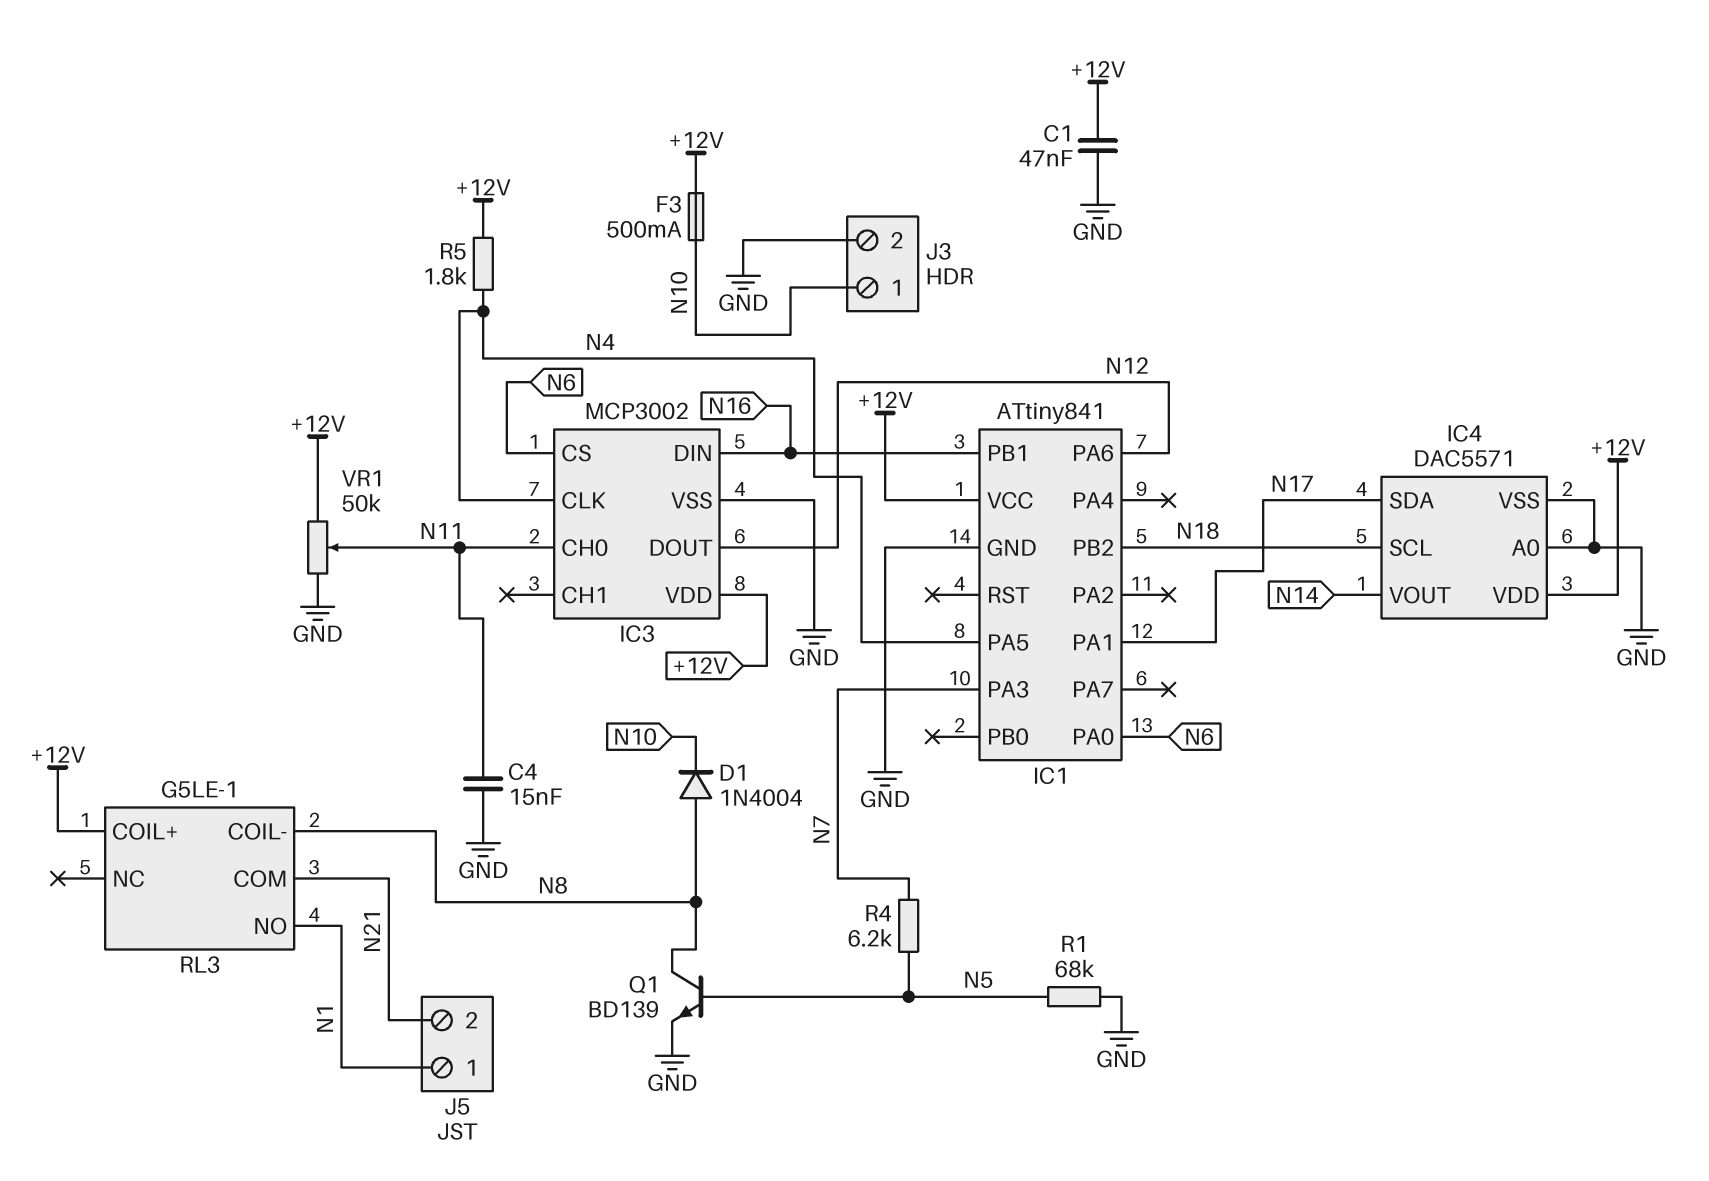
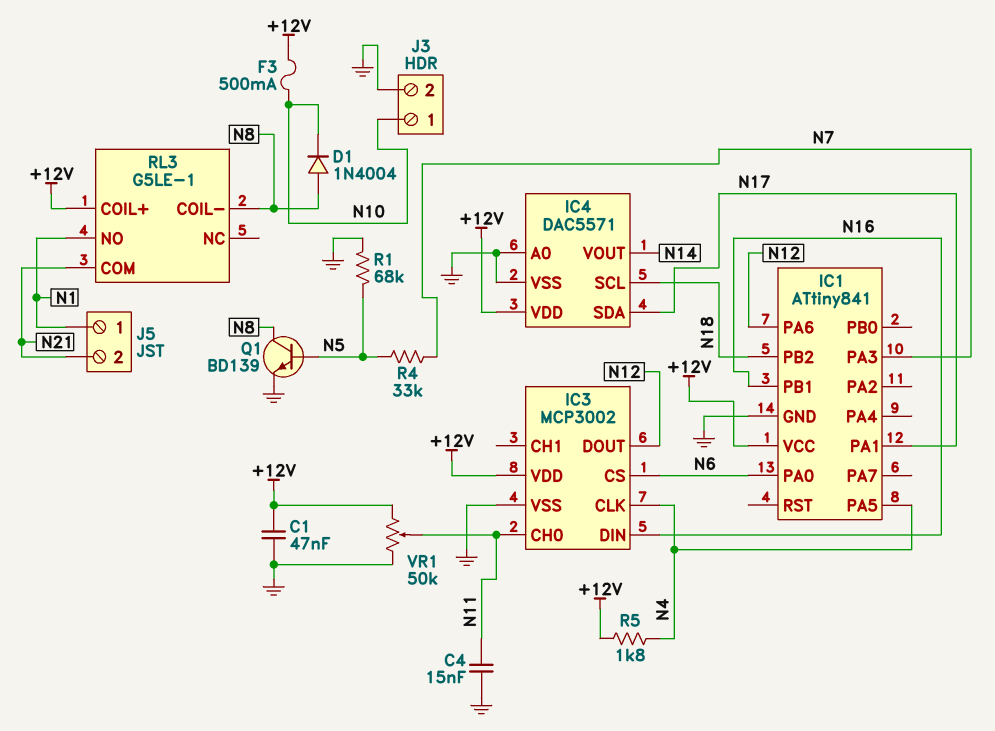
R4: 6.2k (N5, N7) -> 33k (N5, N7)

